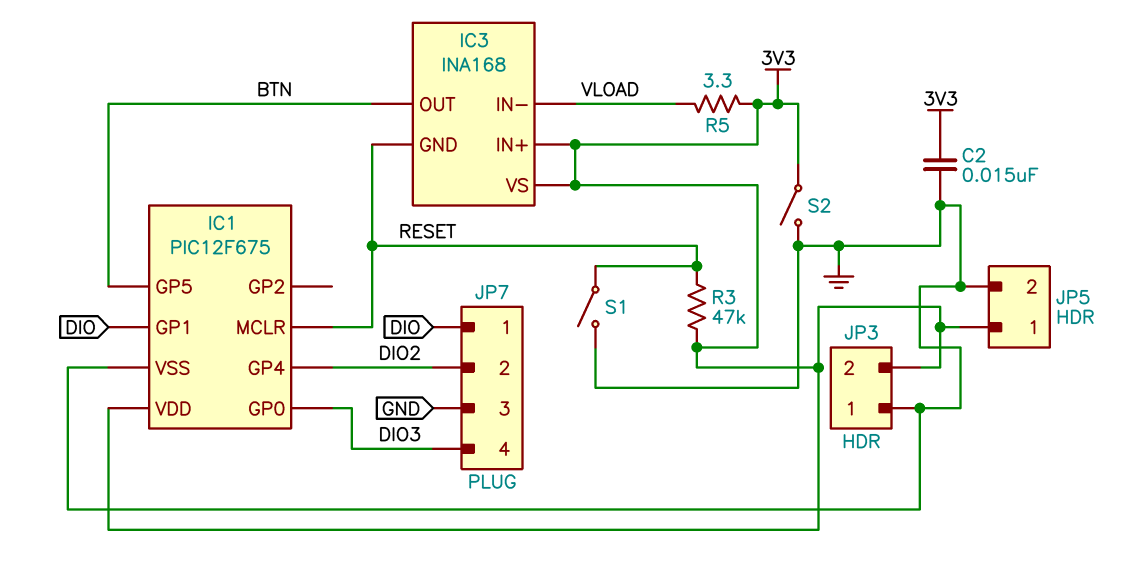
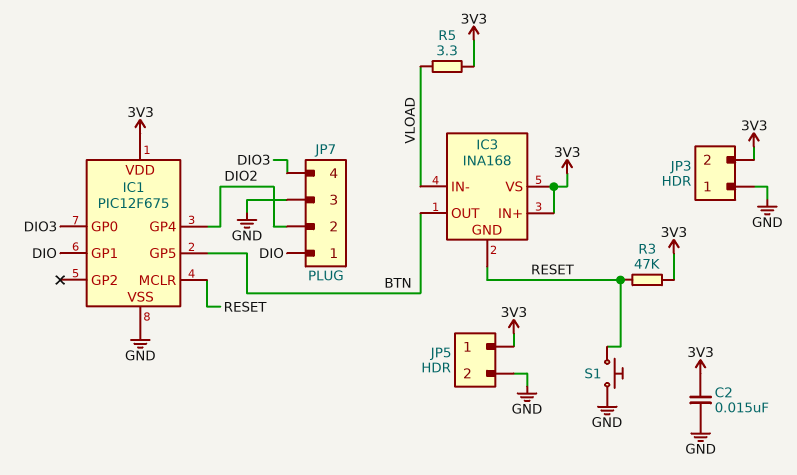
S1: switch (GND, RESET) -> button (GND, RESET)
S2: switch (3V3, GND) -> none

